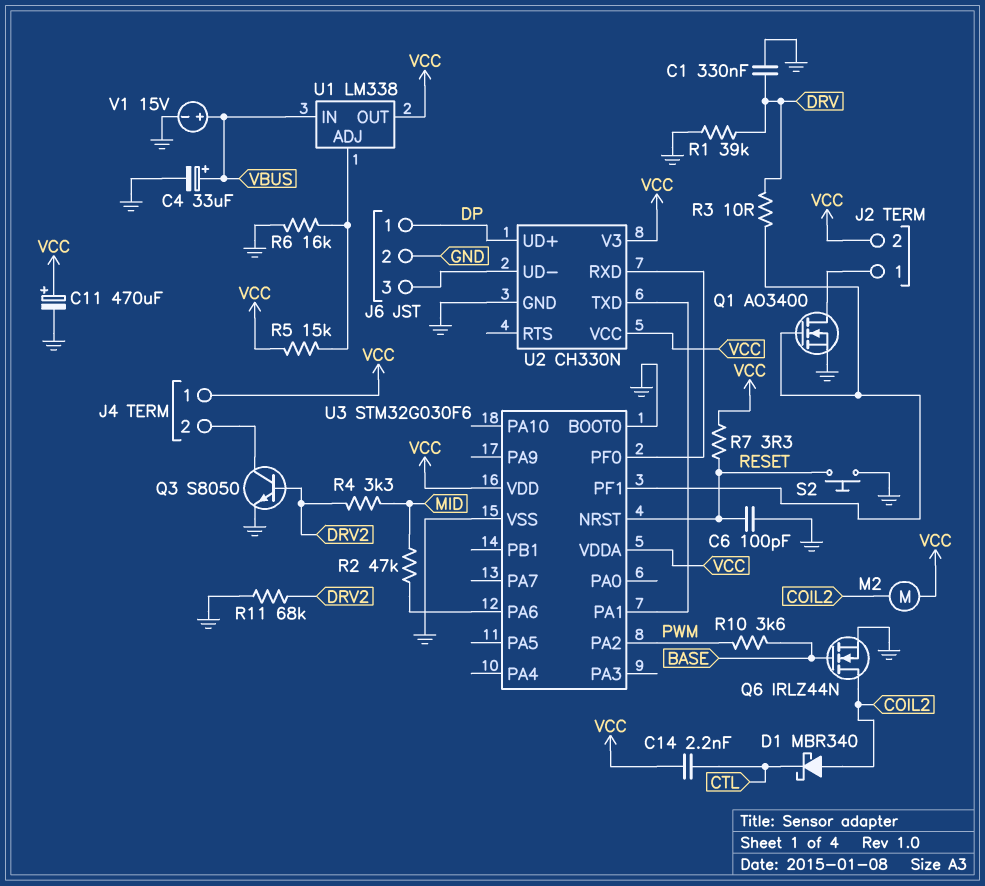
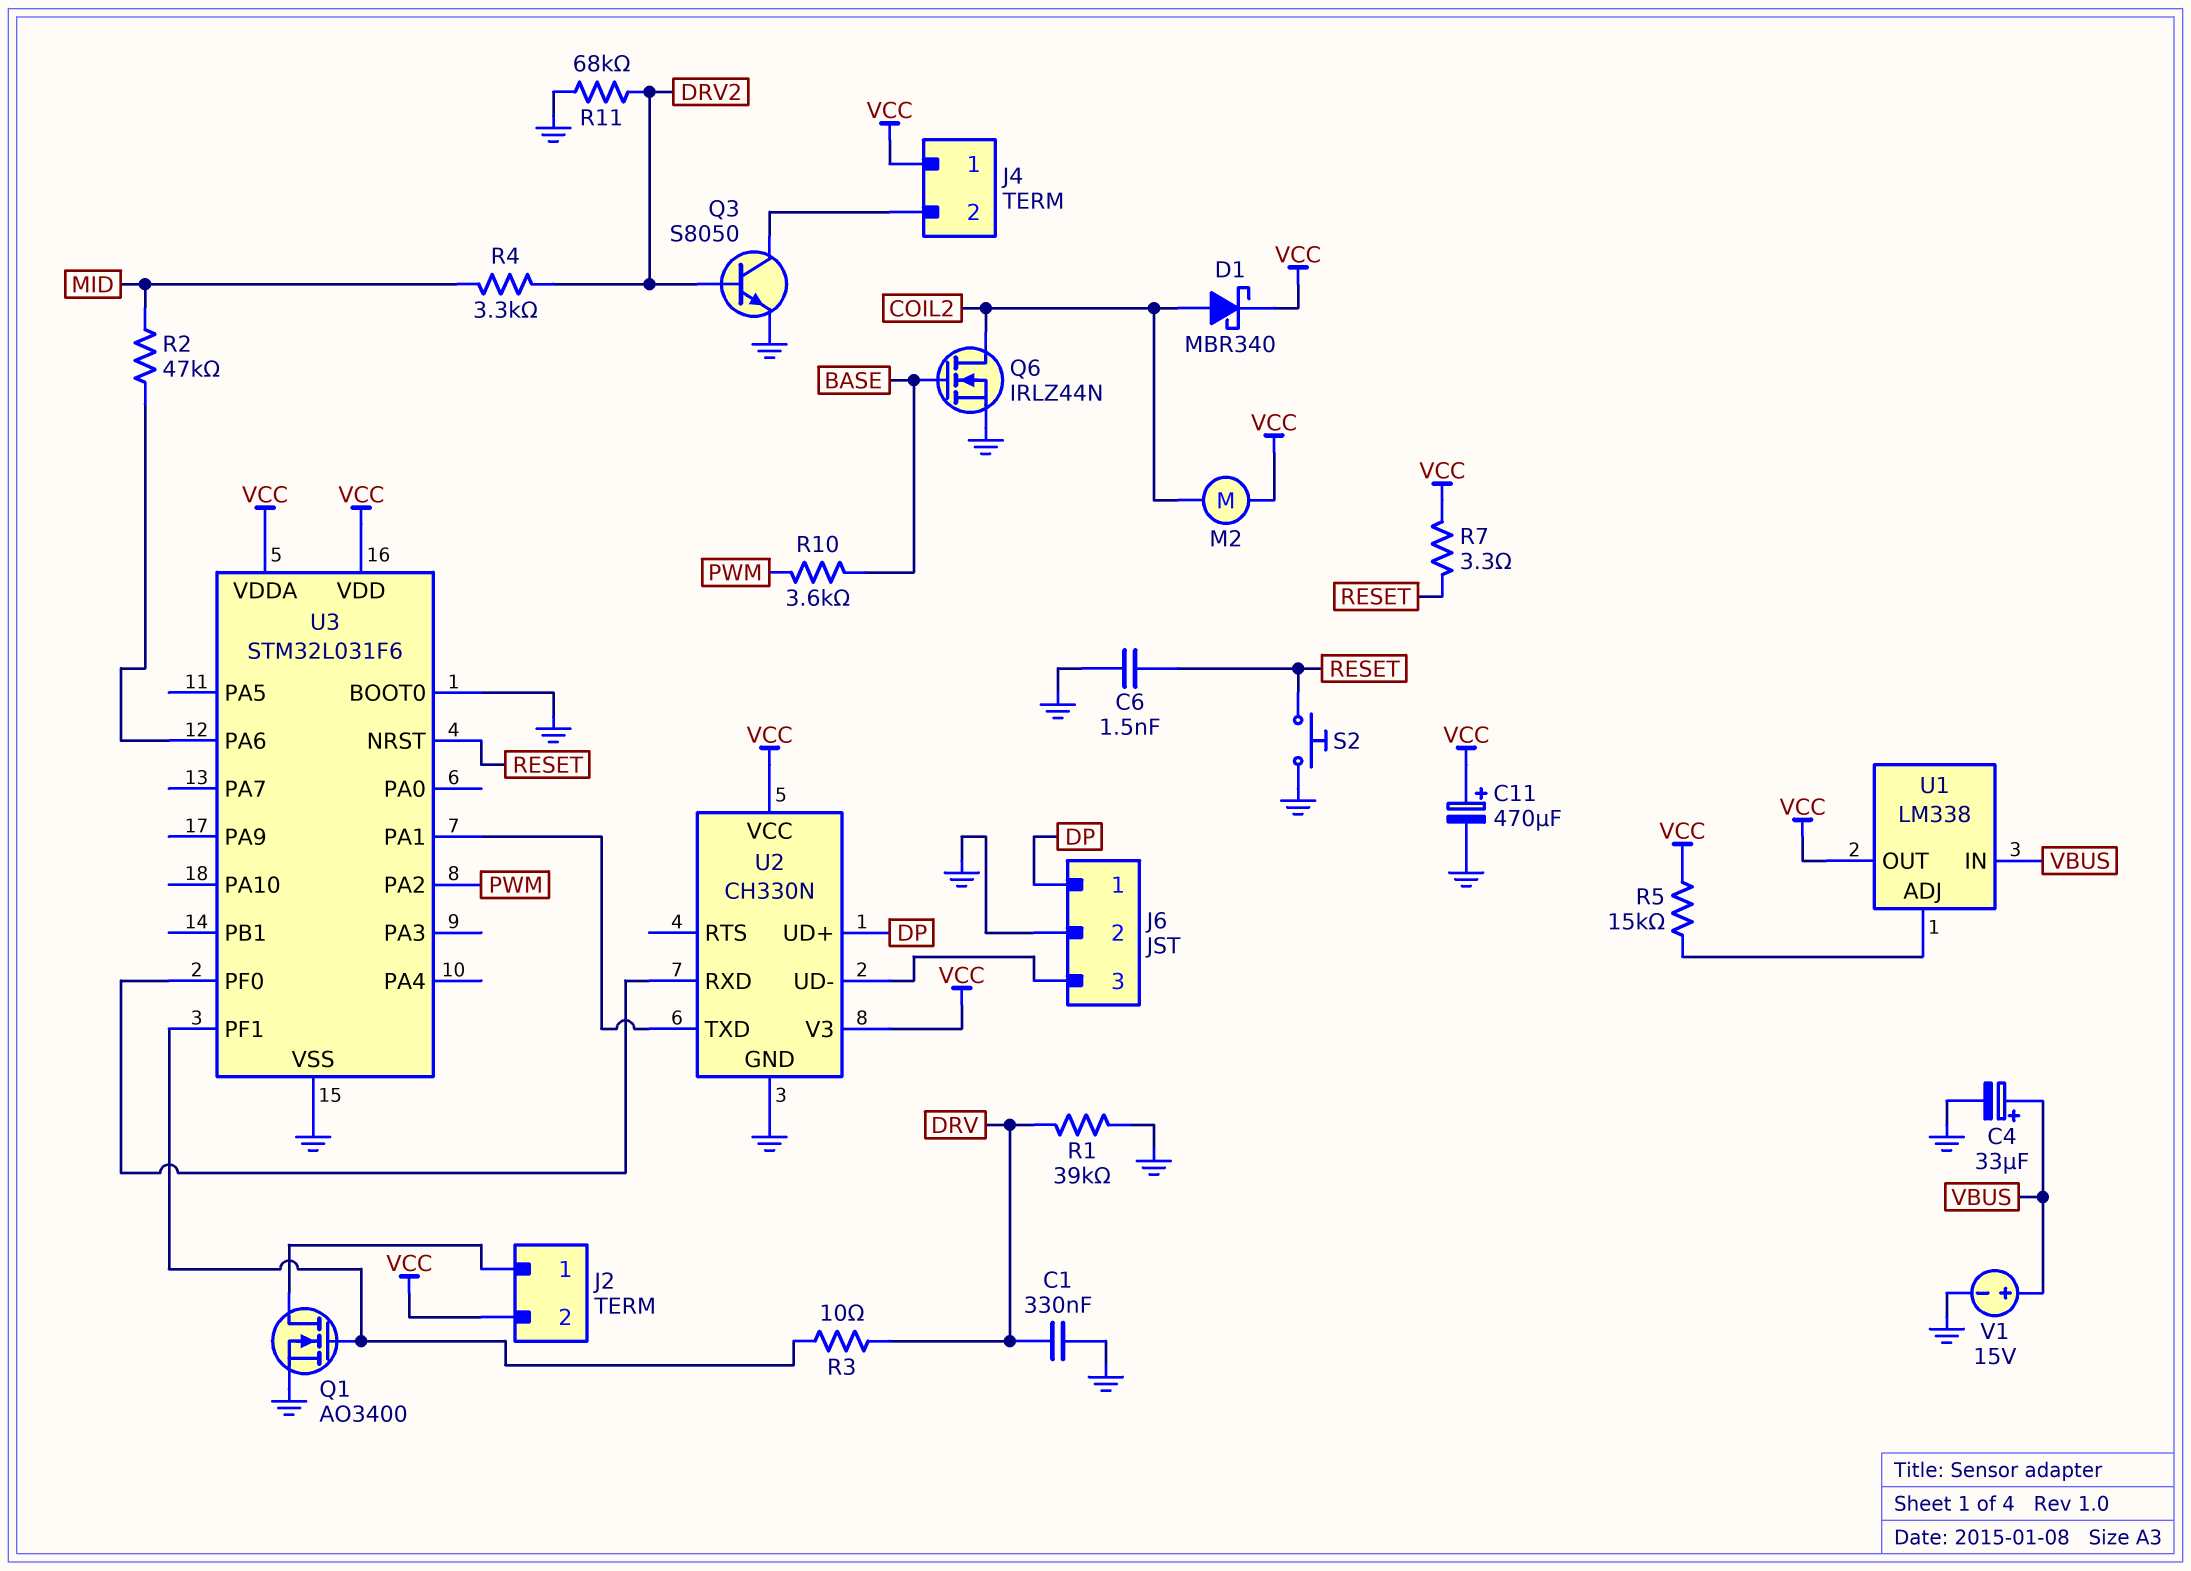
C6: 100pF (GND, RESET) -> 1.5nF (GND, RESET)
C14: 2.2nF (CTL, VCC) -> none
D1: schottky MBR340 (A COIL2, K CTL) -> schottky MBR340 (A COIL2, K VCC)
R6: 16k (GND, U1/ADJ) -> none
U3: STM32G030F6 -> STM32L031F6

